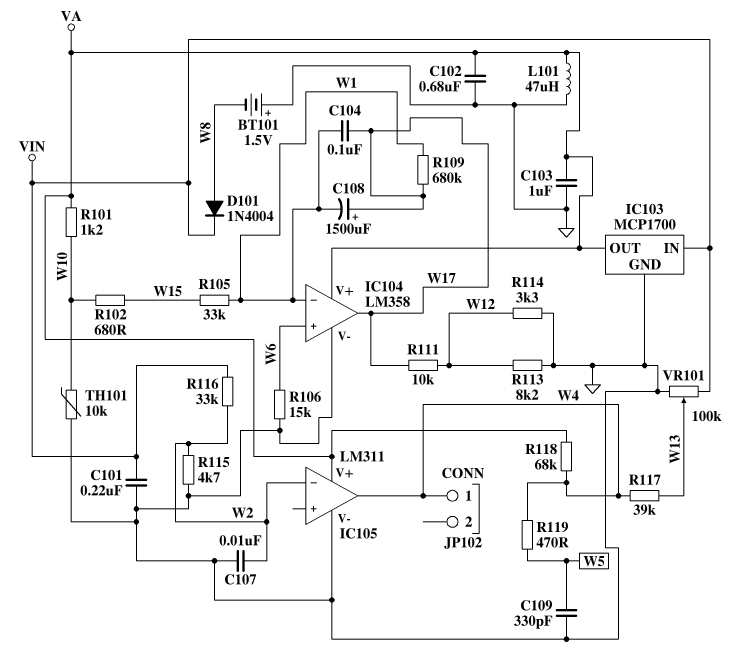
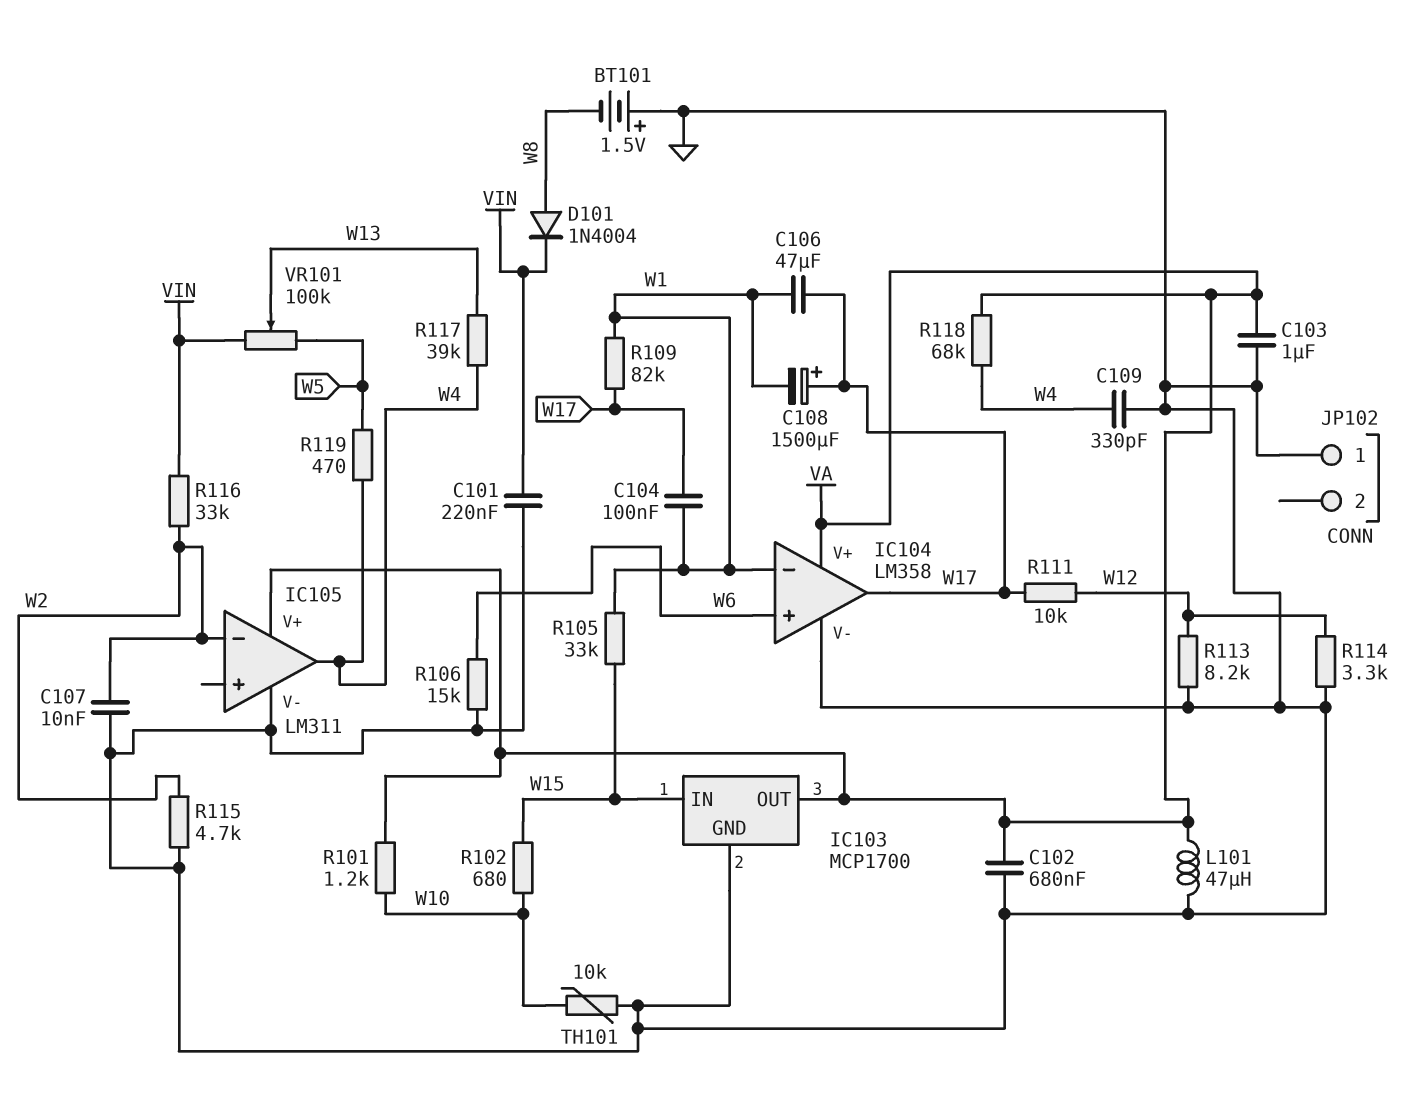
C106: none -> 47uF (W1, W17)
C109: 330pF (GND, W5) -> 330pF (GND, W4)
IC103 pin IN: VIN -> W15
JP102 pin 1: W4 -> GND
R109: 680k (W1, W17) -> 82k (W1, W17)
VR101: 100k (GND, VIN, wiper W13) -> 100k (VIN, W5, wiper W13)

